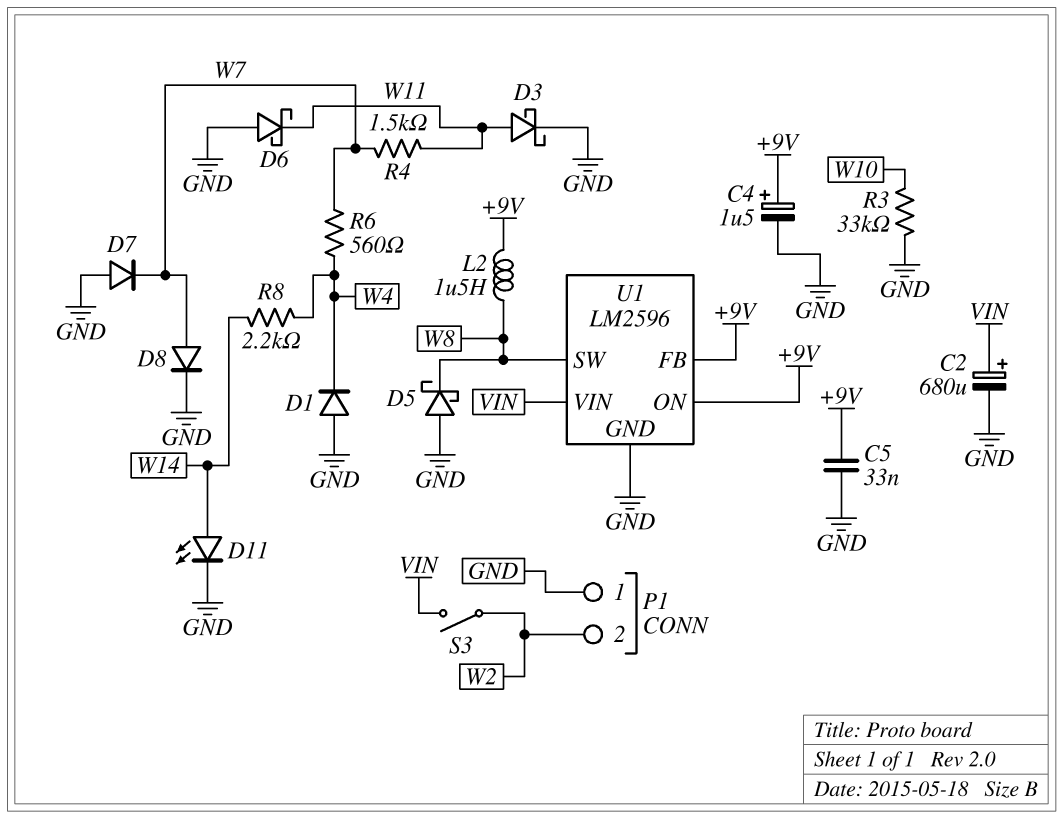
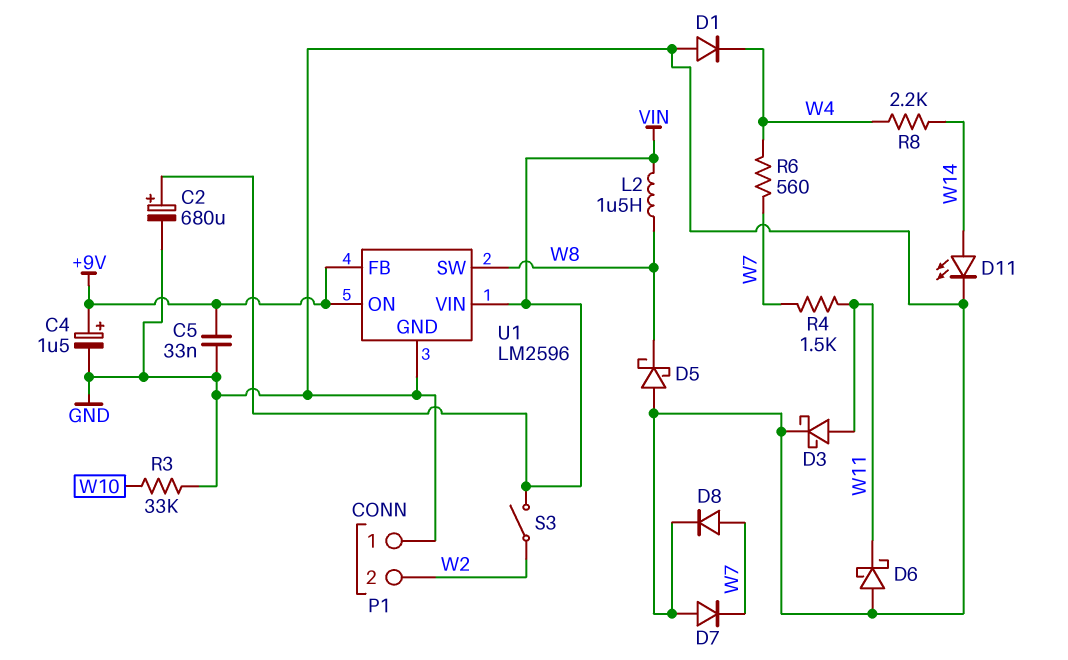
L2: 1.5uH (+9V, W8) -> 1.5uH (VIN, W8)

